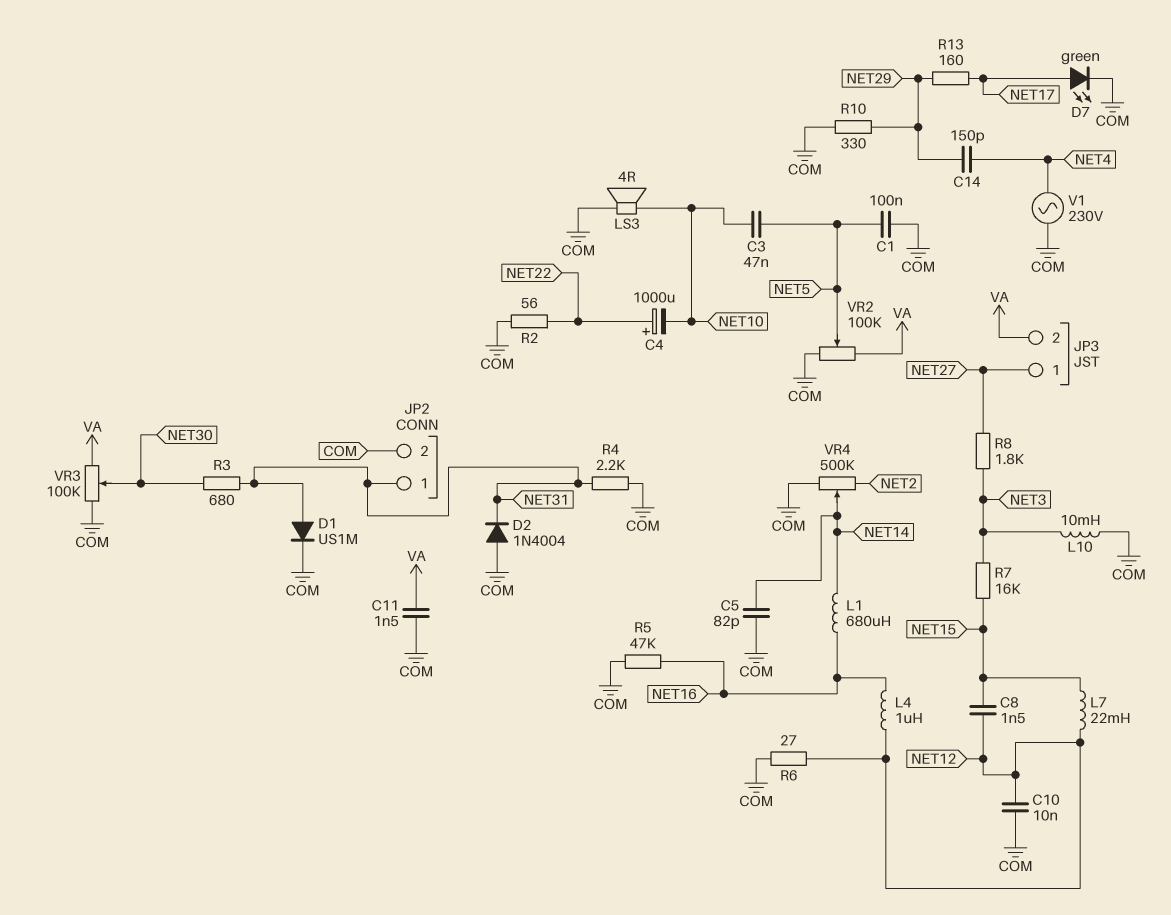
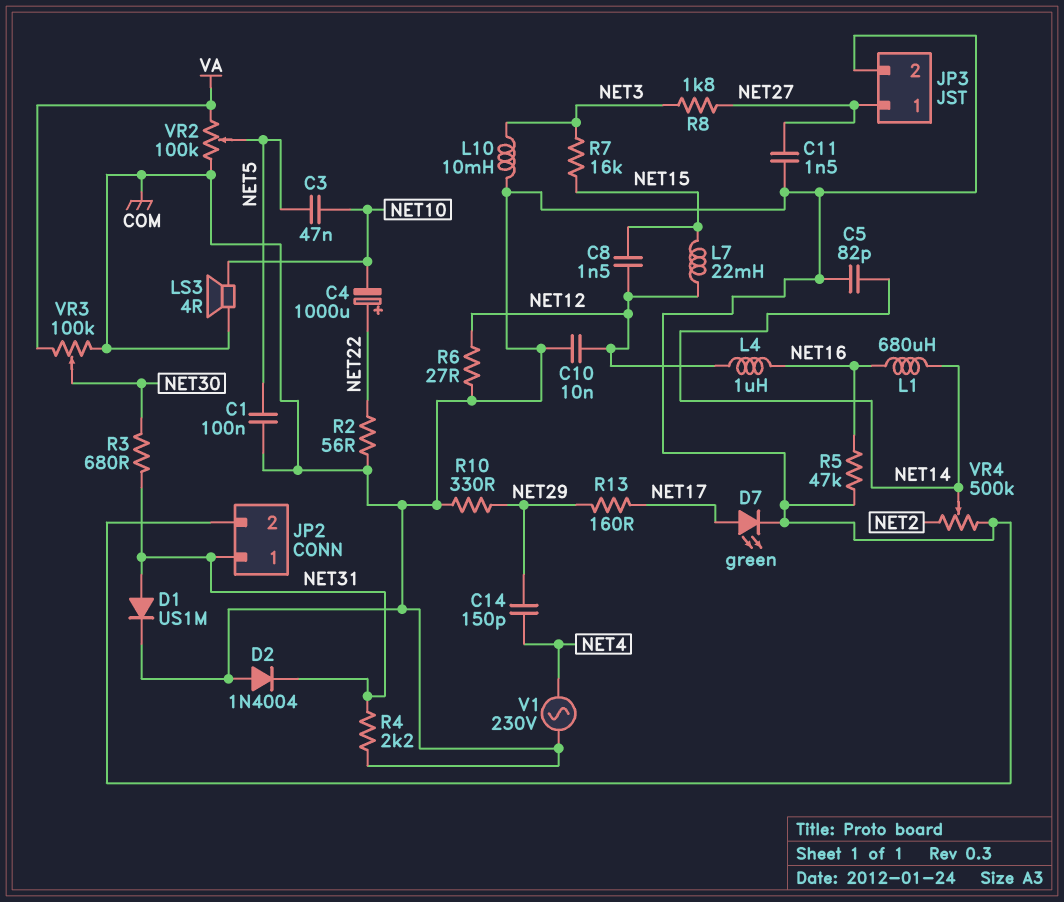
C11: 1.5nF (COM, VA) -> 1.5nF (COM, NET27)
JP3 pin 2: VA -> COM

